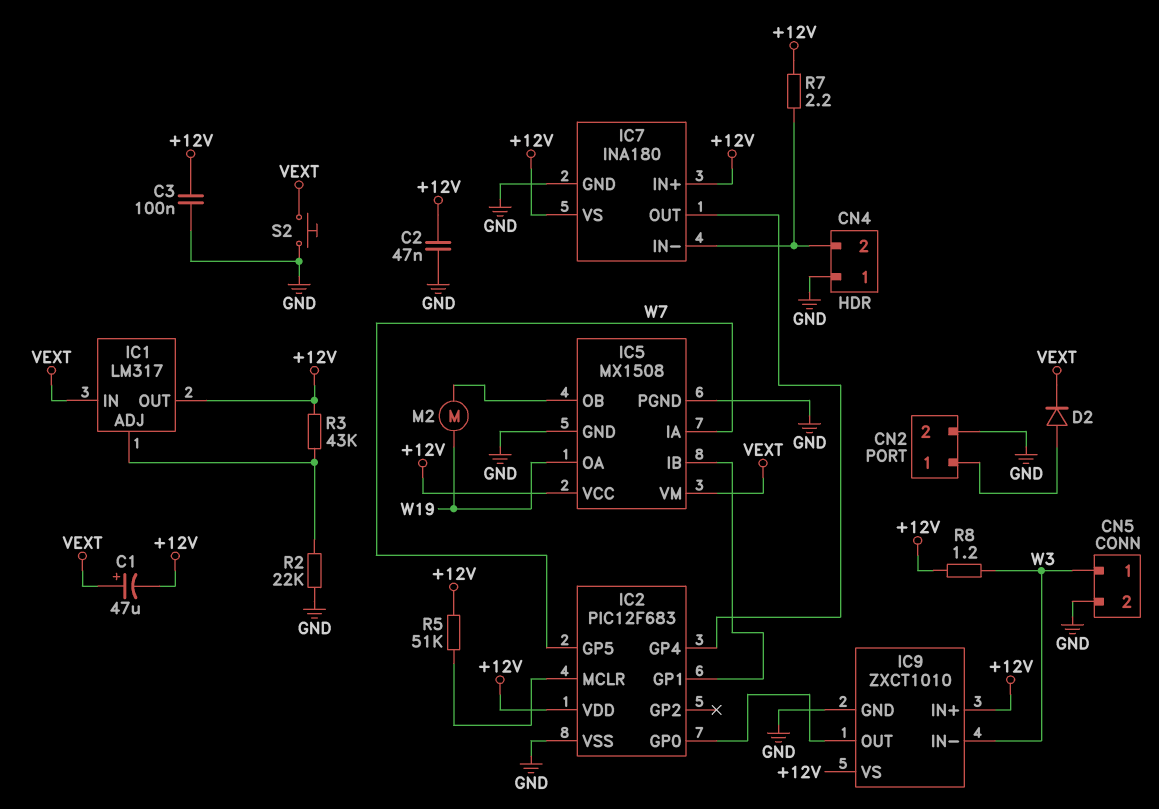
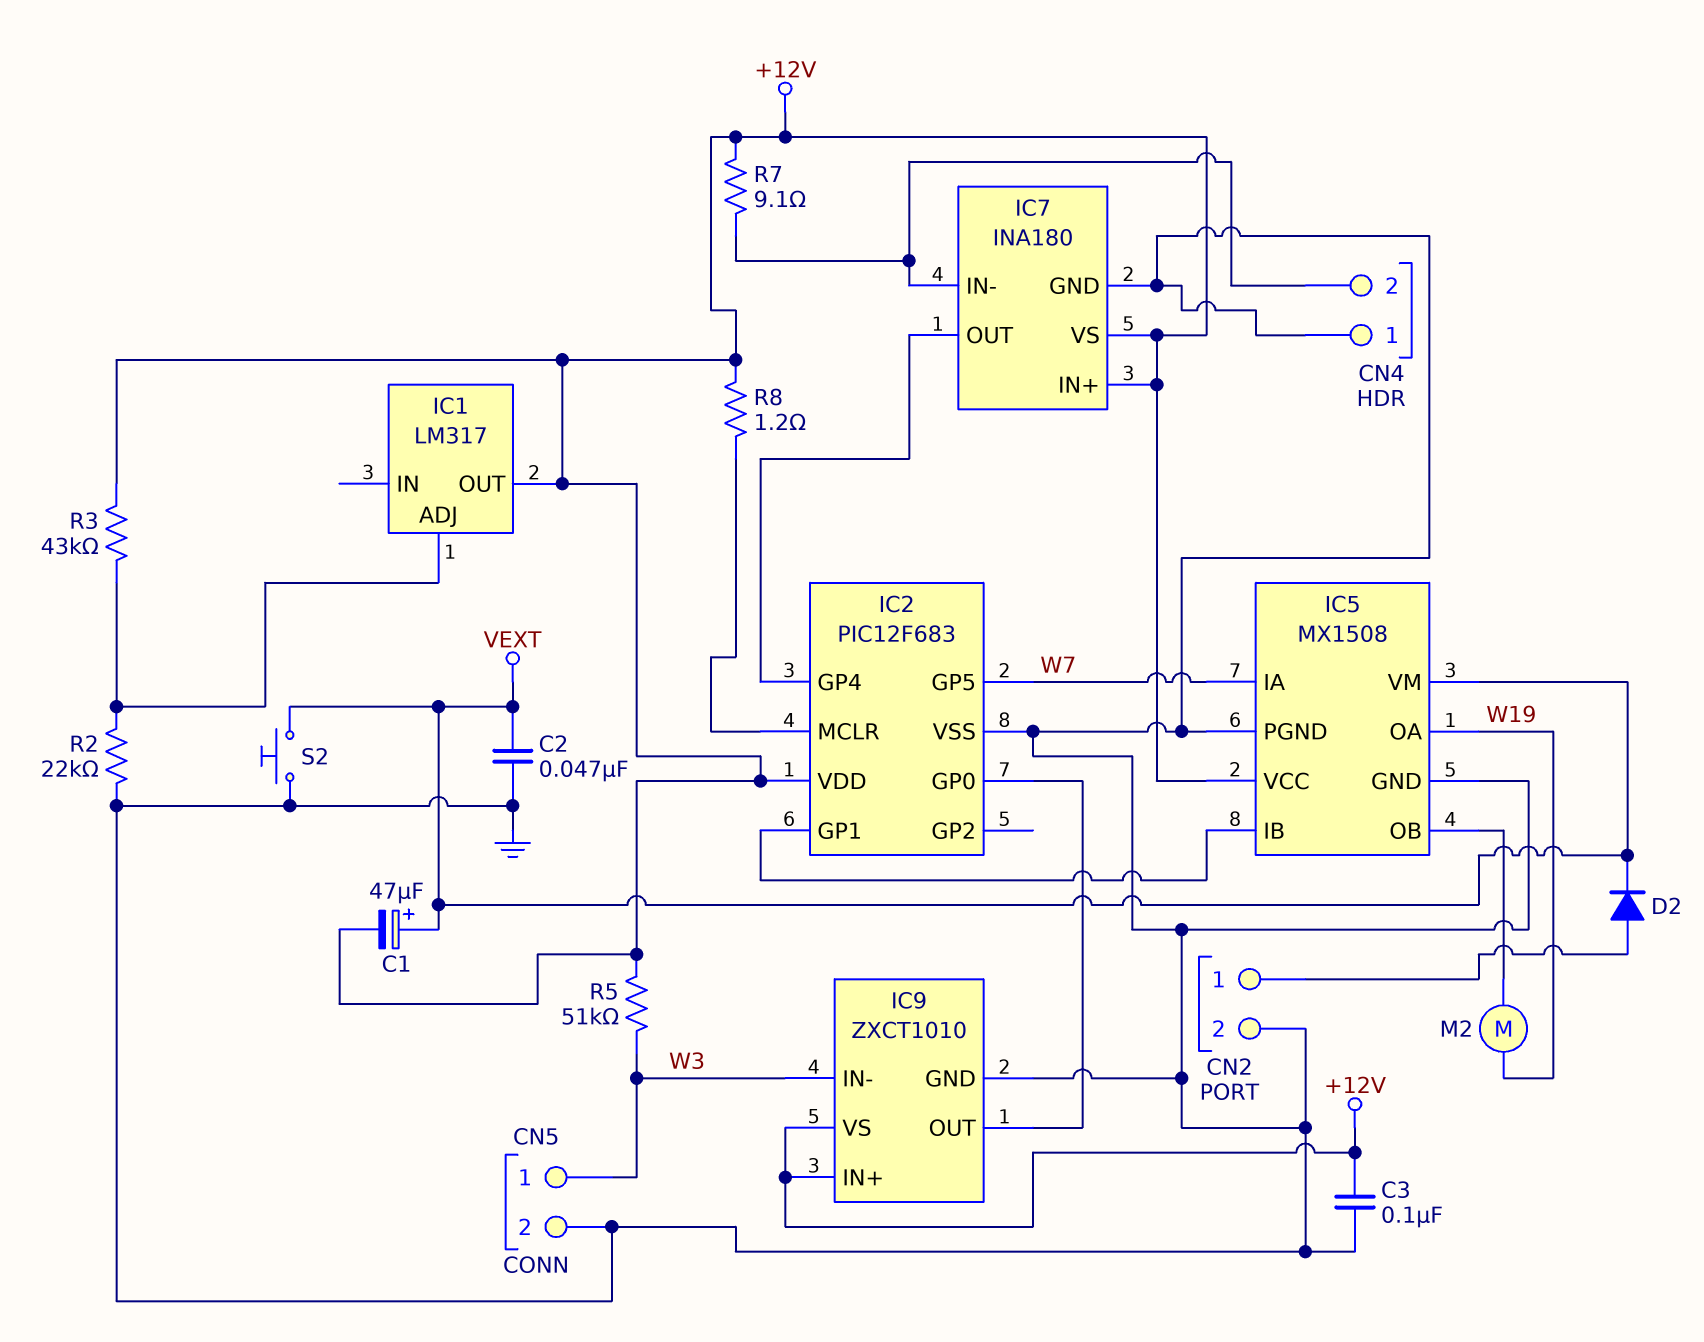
C2: 47nF (+12V, GND) -> 47nF (GND, VEXT)
IC1 pin IN: VEXT -> none
R5: 51k (+12V, IC2/MCLR) -> 51k (+12V, W3)
R7: 2.2 (+12V, CN4/2) -> 9.1 (+12V, CN4/2)
R8: 1.2 (+12V, W3) -> 1.2 (+12V, IC2/MCLR)

